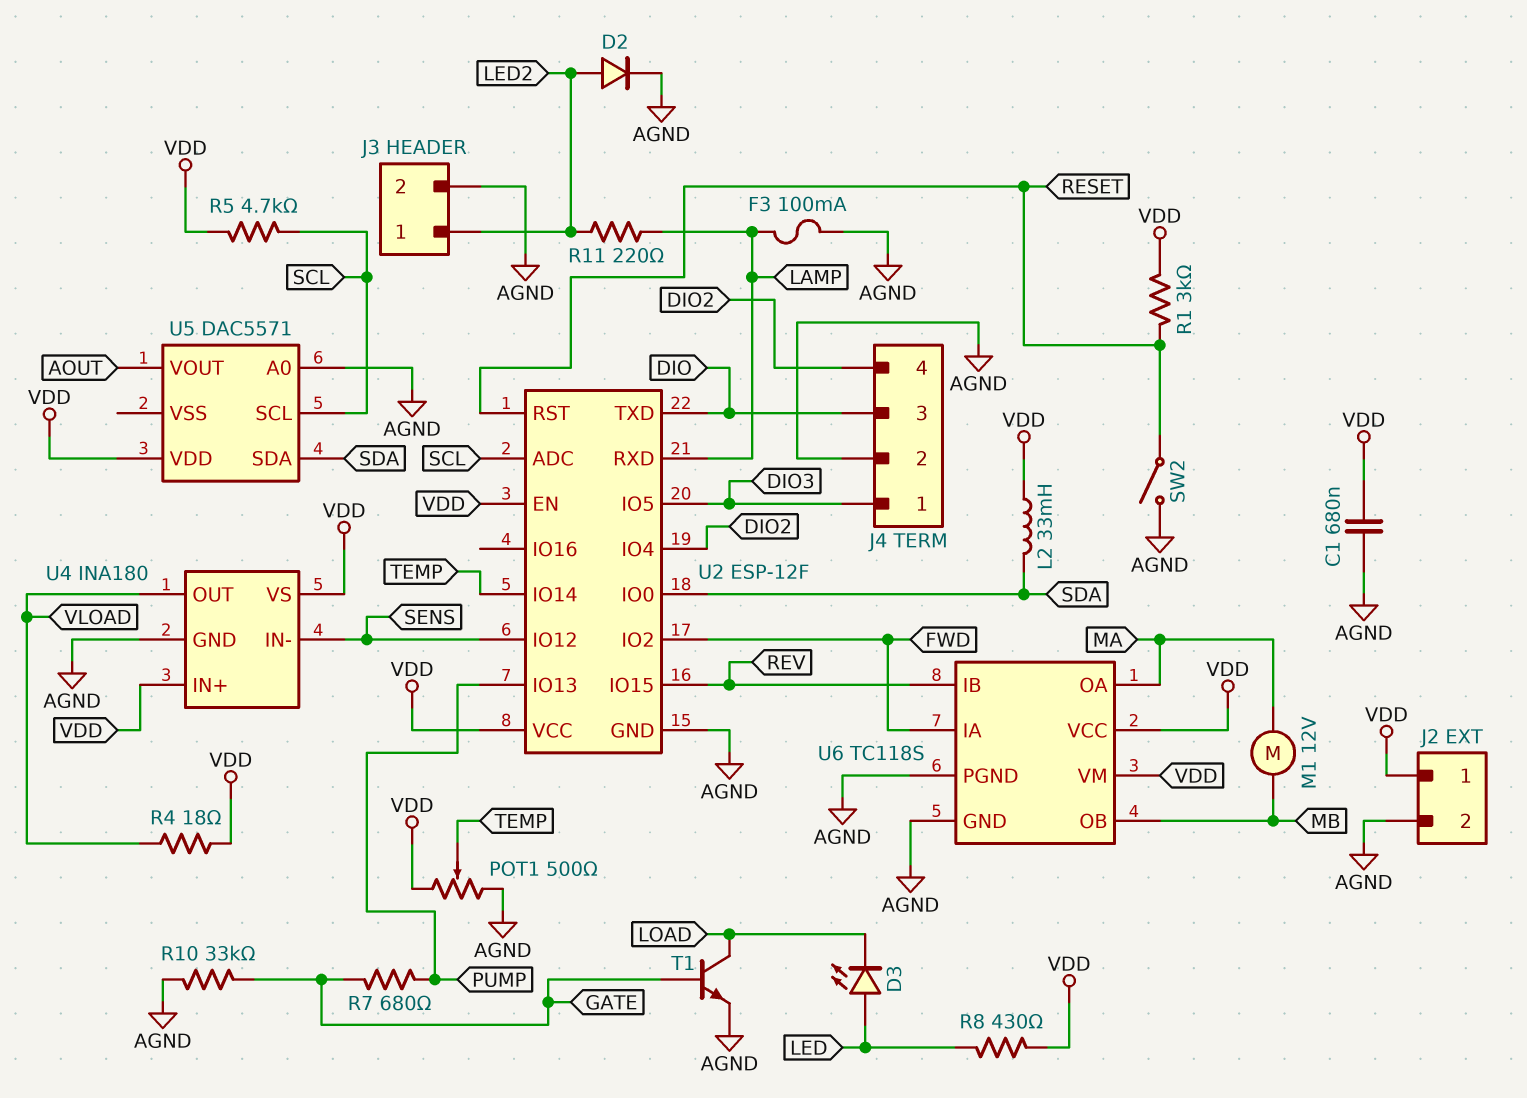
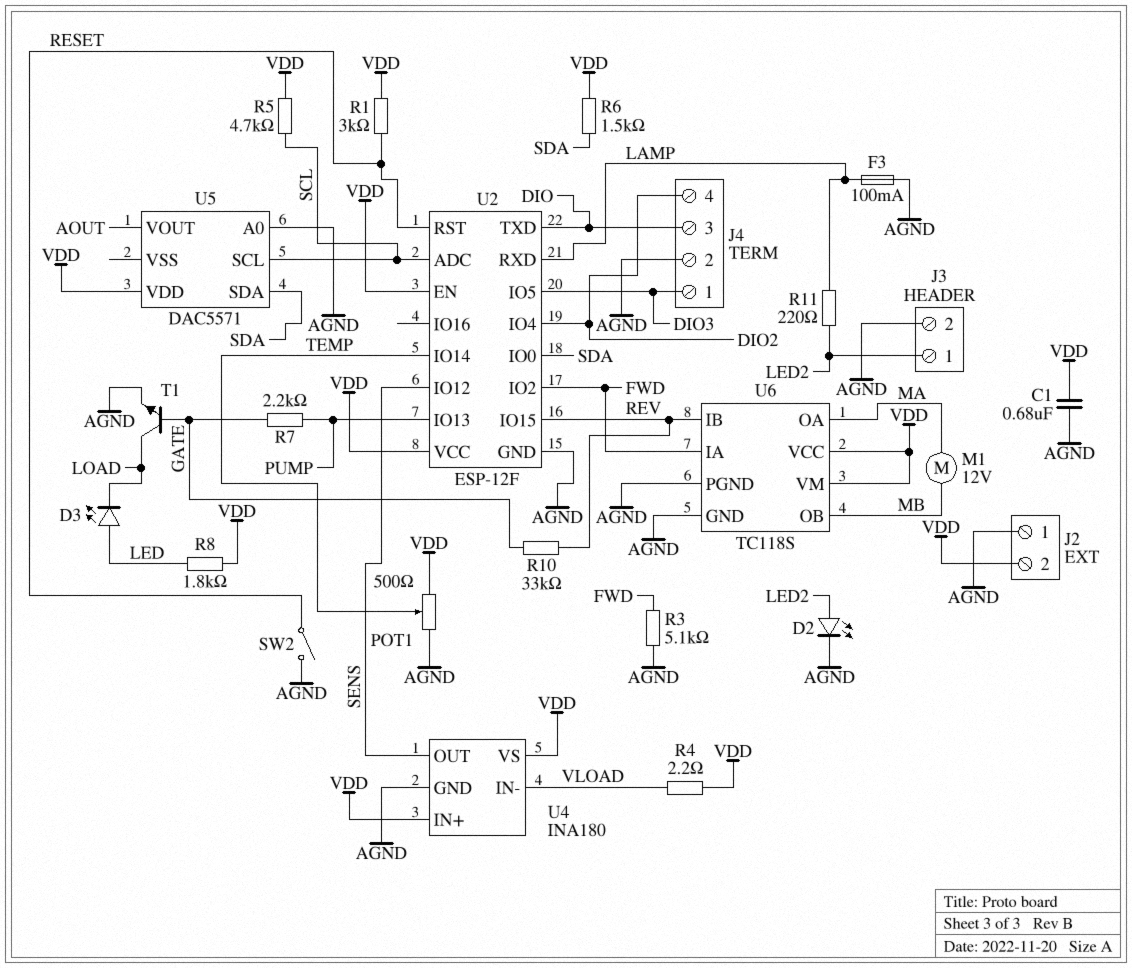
D2: diode (A LED2, K AGND) -> LED (A LED2, K AGND)
J2 pin 1: VDD -> AGND
J2 pin 2: AGND -> VDD
L2: 33mH (SDA, VDD) -> none
R3: none -> 5.1k (AGND, FWD)
R4: 18 (VDD, VLOAD) -> 2.2 (VDD, VLOAD)
R6: none -> 1.5k (SDA, VDD)
R7: 680 (GATE, PUMP) -> 2.2k (GATE, PUMP)
R8: 430 (LED, VDD) -> 1.8k (LED, VDD)
R10: 33k (AGND, GATE) -> 33k (GATE, REV)
U4 pin IN-: SENS -> VLOAD
U4 pin OUT: VLOAD -> SENS

